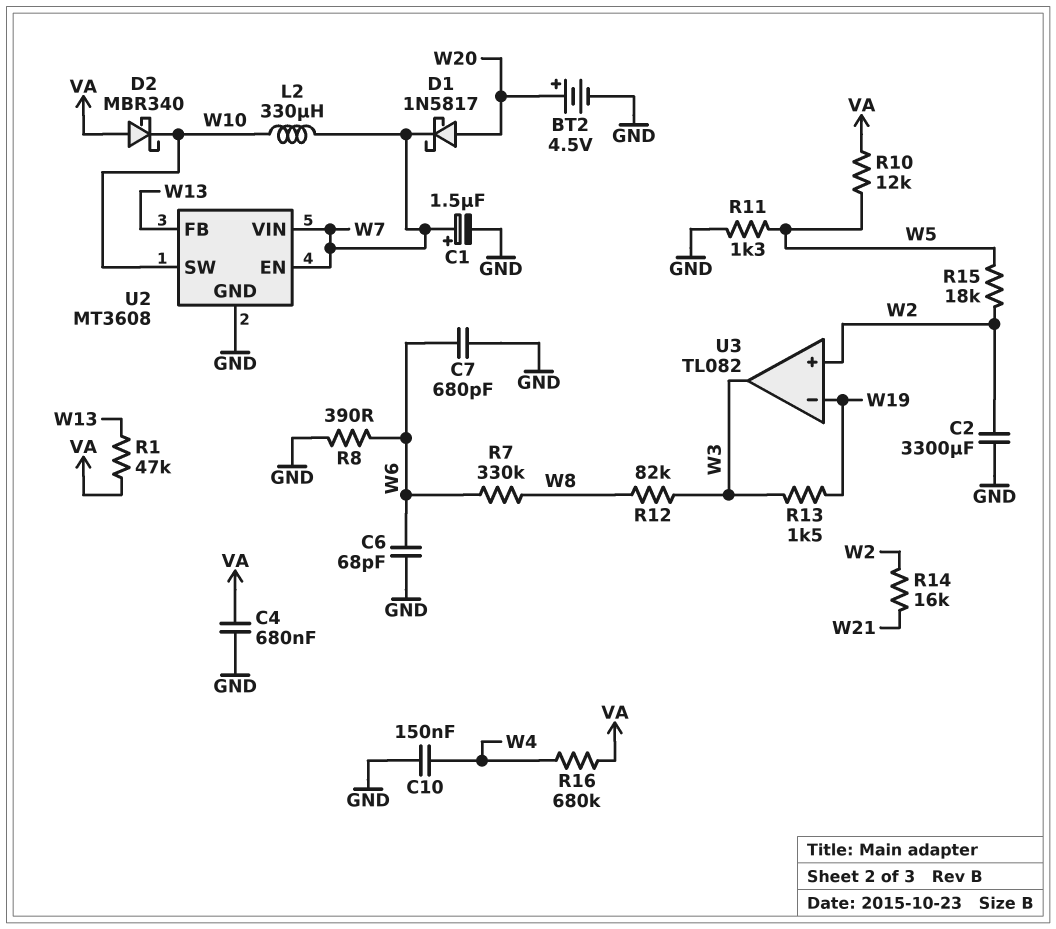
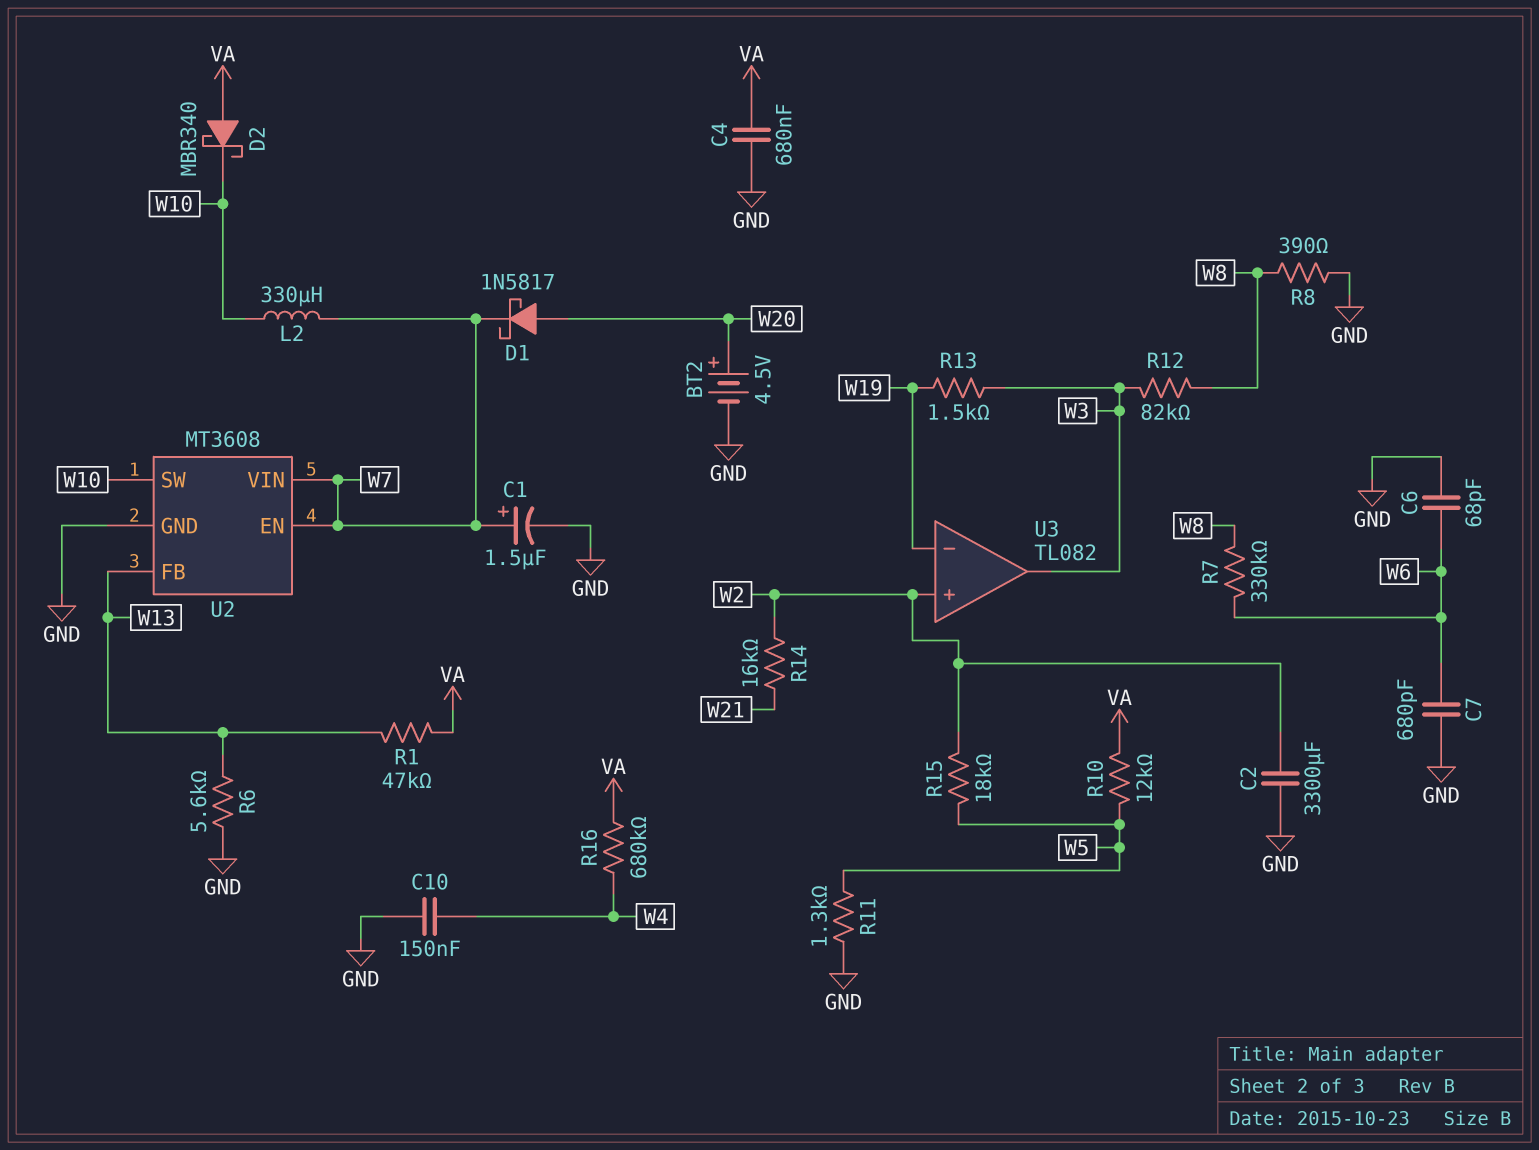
R6: none -> 5.6k (GND, W13)
R8: 390 (GND, W6) -> 390 (GND, W8)

